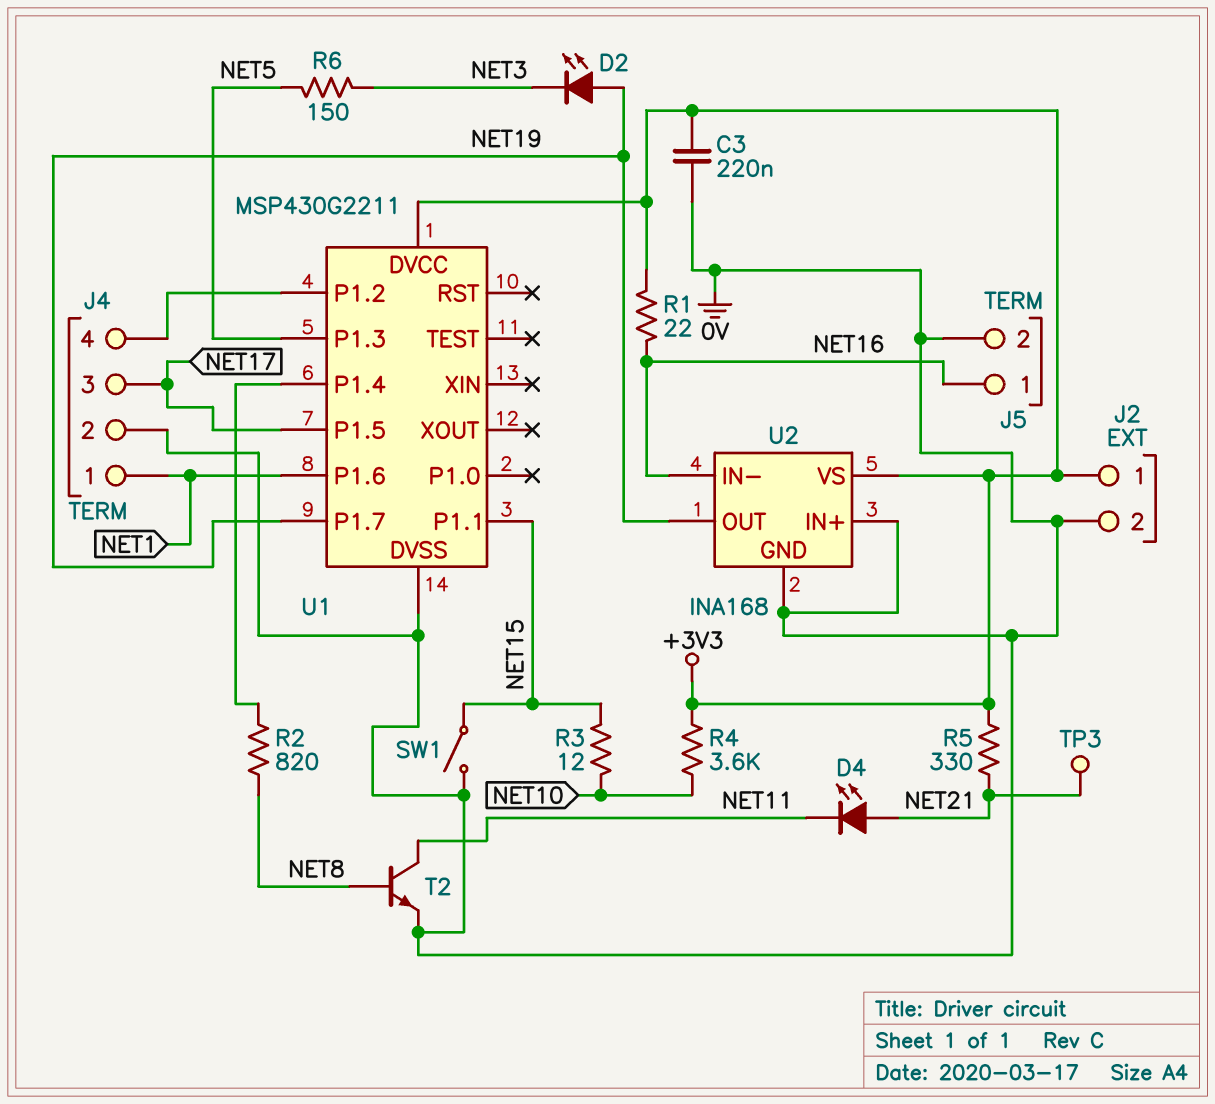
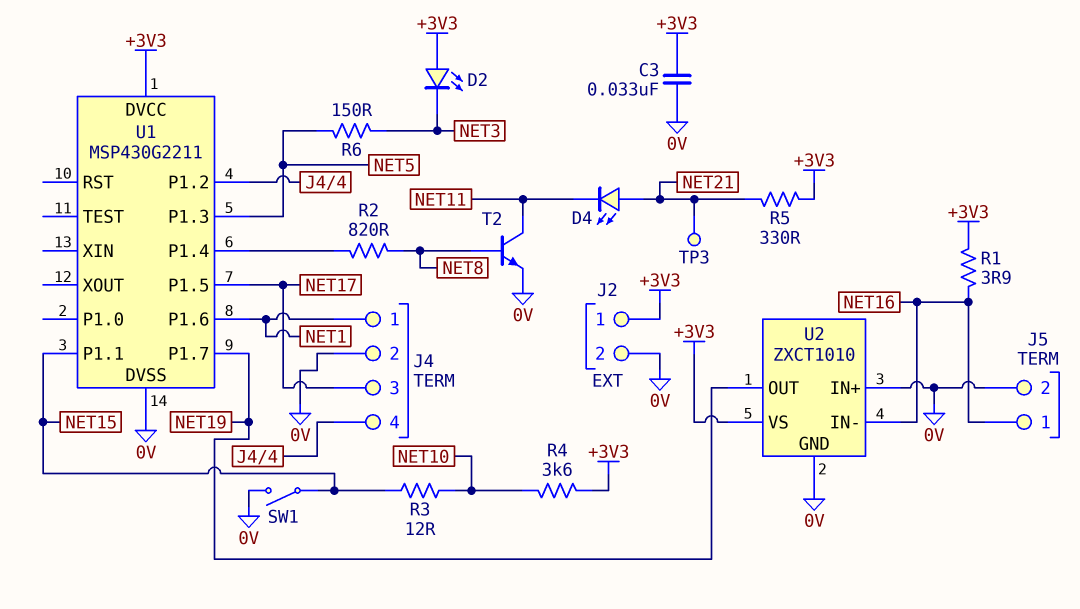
C3: 220nF (+3V3, 0V) -> 33nF (+3V3, 0V)
D2: LED (A NET19, K NET3) -> LED (A +3V3, K NET3)
R1: 22 (+3V3, NET16) -> 3.9 (+3V3, NET16)
U2: INA168 -> ZXCT1010

